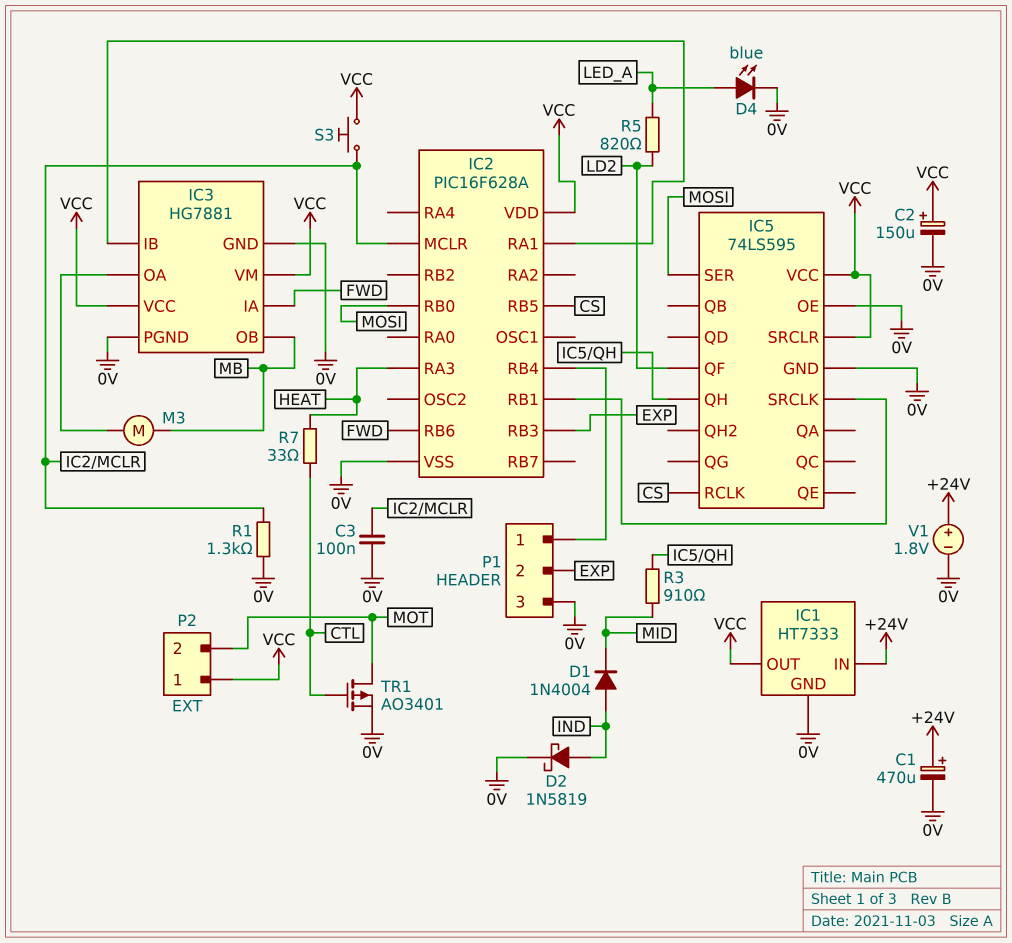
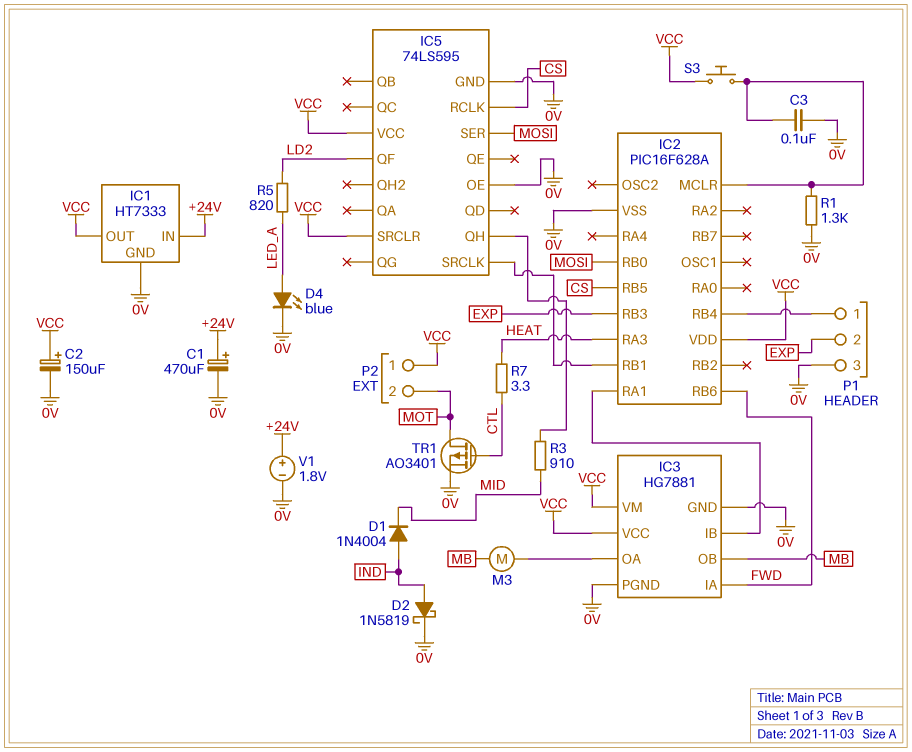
R7: 33 (CTL, HEAT) -> 3.3 (CTL, HEAT)

